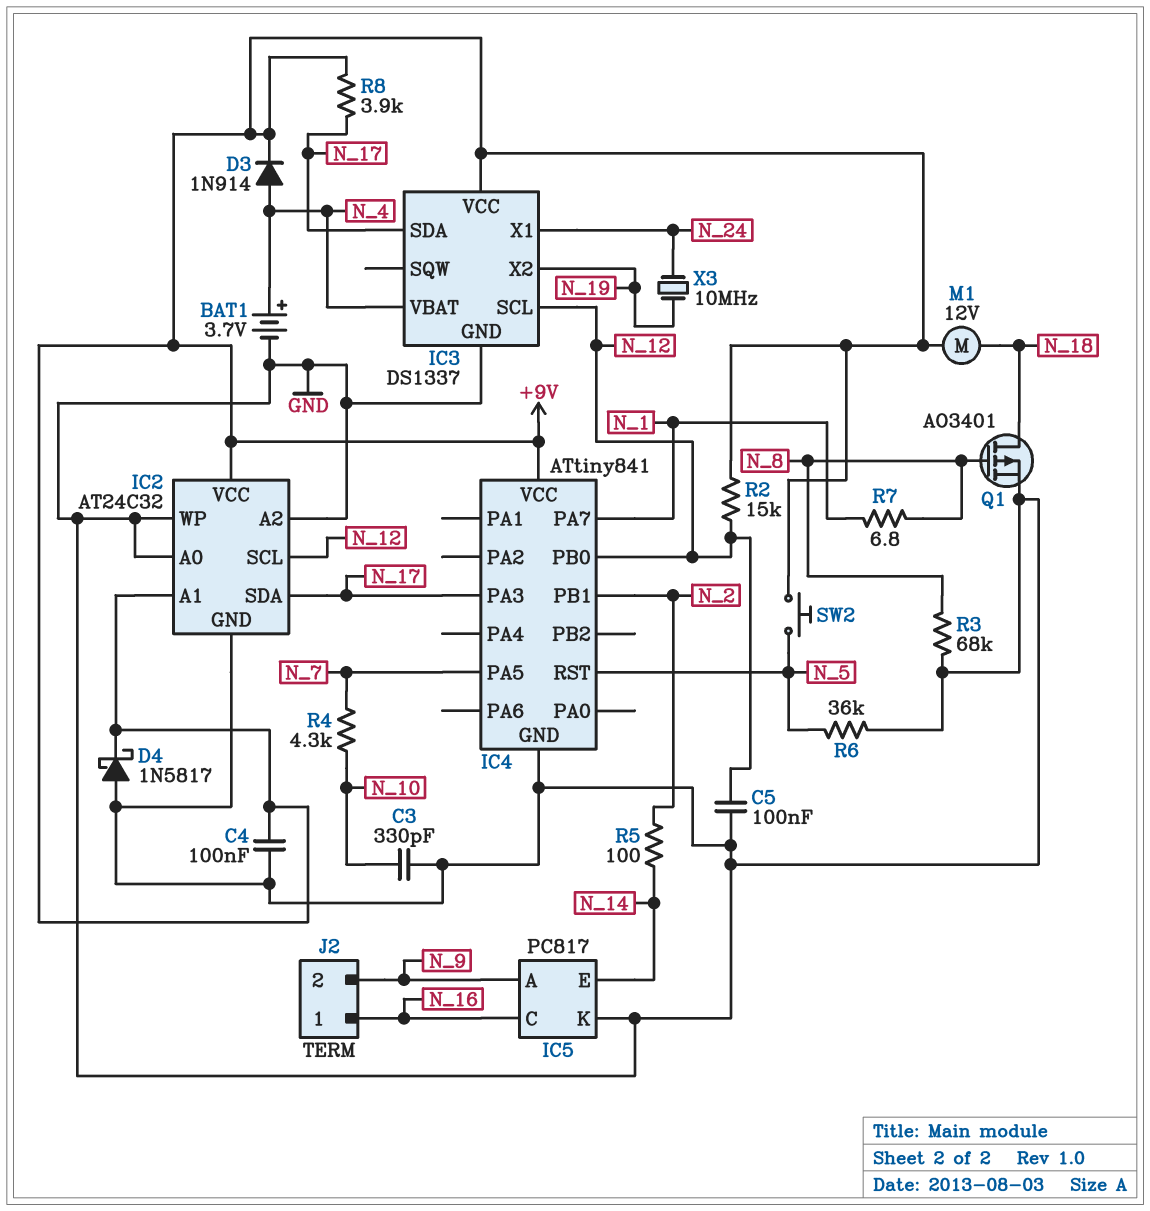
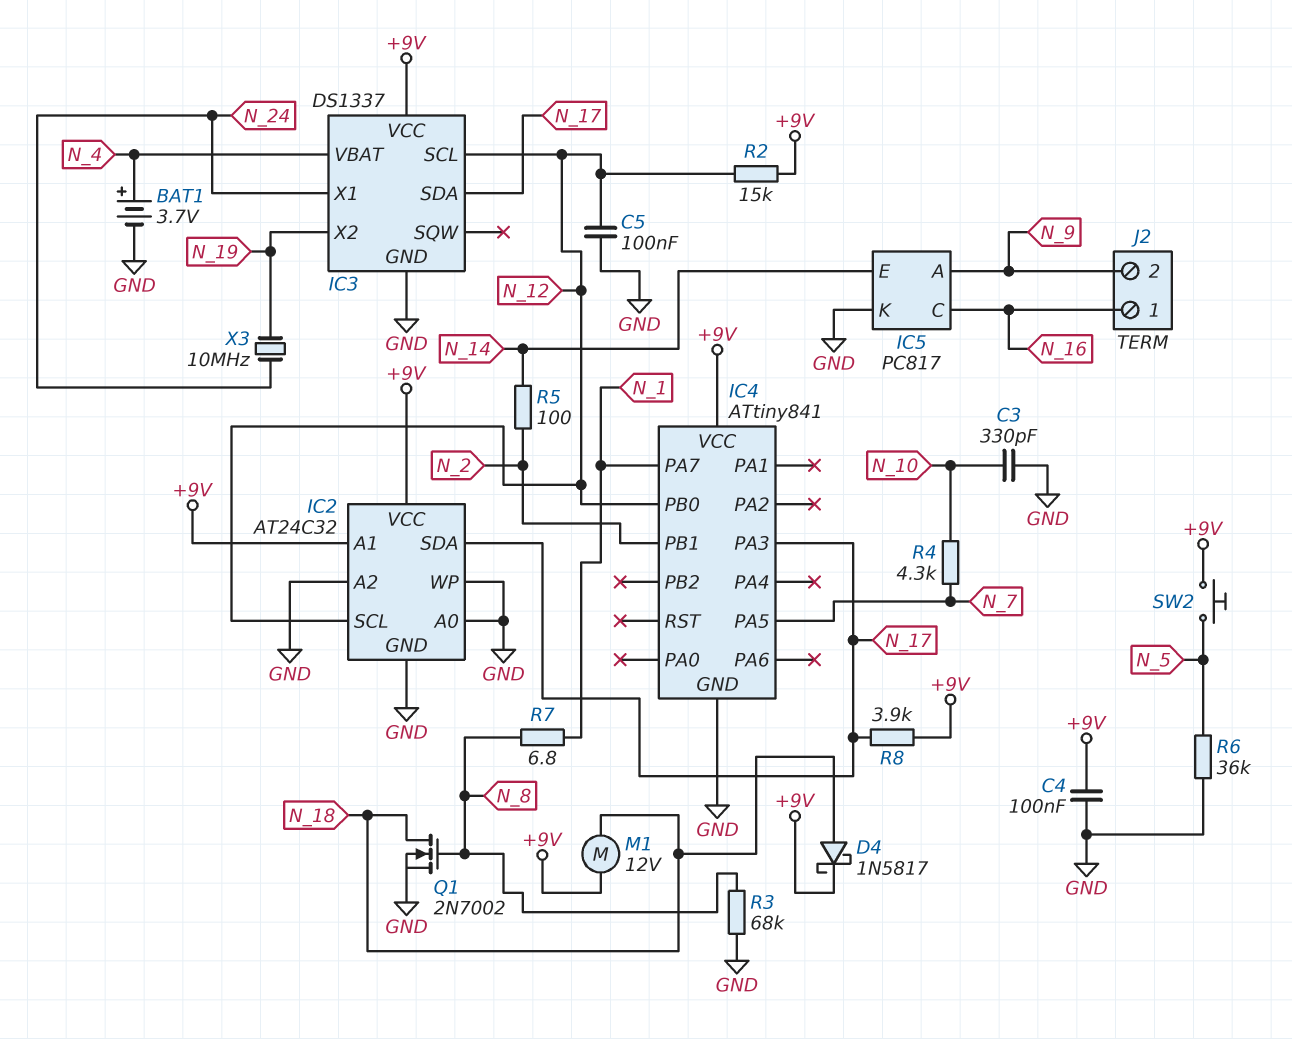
D3: diode 1N914 (A N_4, K +9V) -> none
D4: schottky 1N5817 (A GND, K +9V) -> schottky 1N5817 (A N_18, K +9V)
IC4 pin RST: N_5 -> none
Q1: PMOS AO3401 (G N_8, D N_18, S GND) -> NMOS 2N7002 (G N_8, D N_18, S GND)

